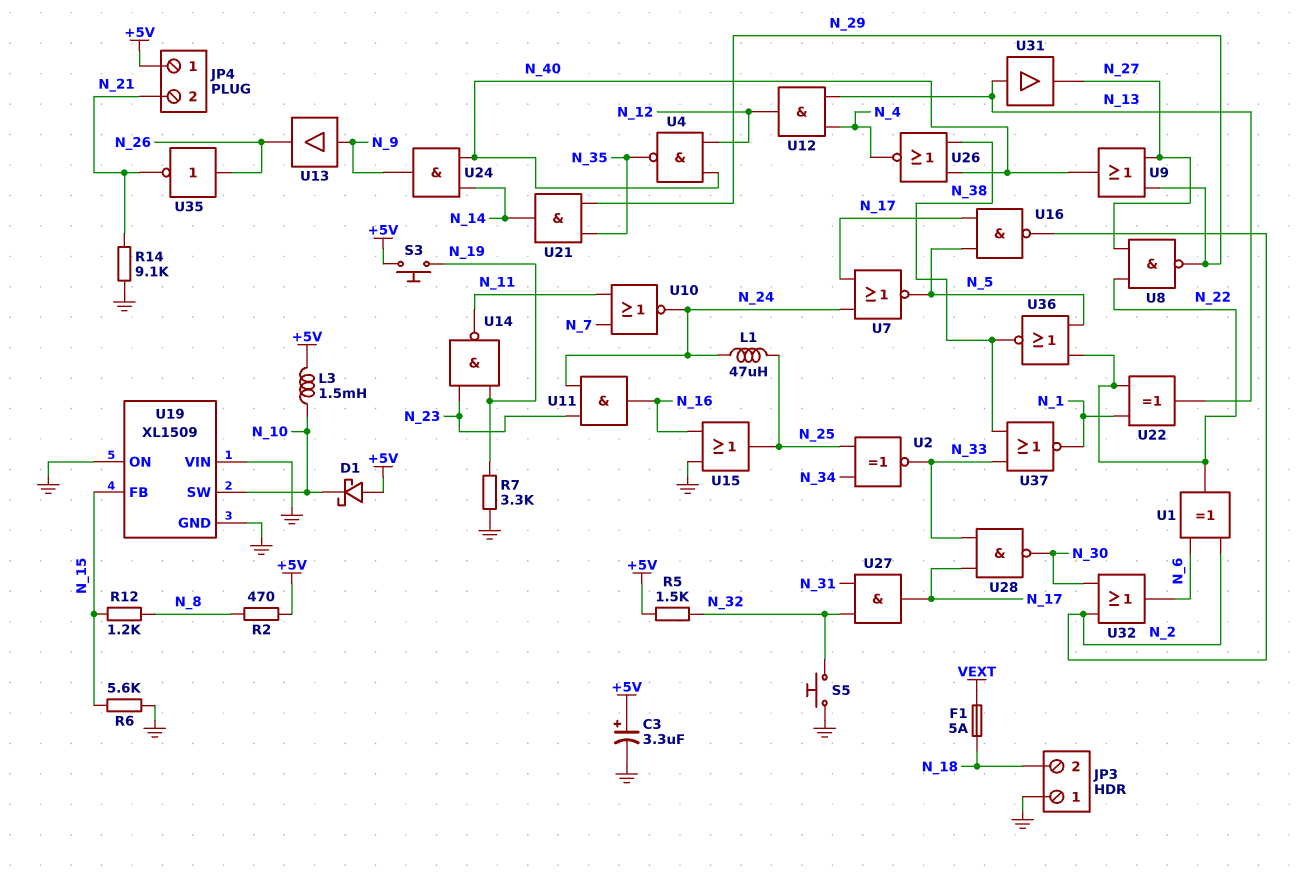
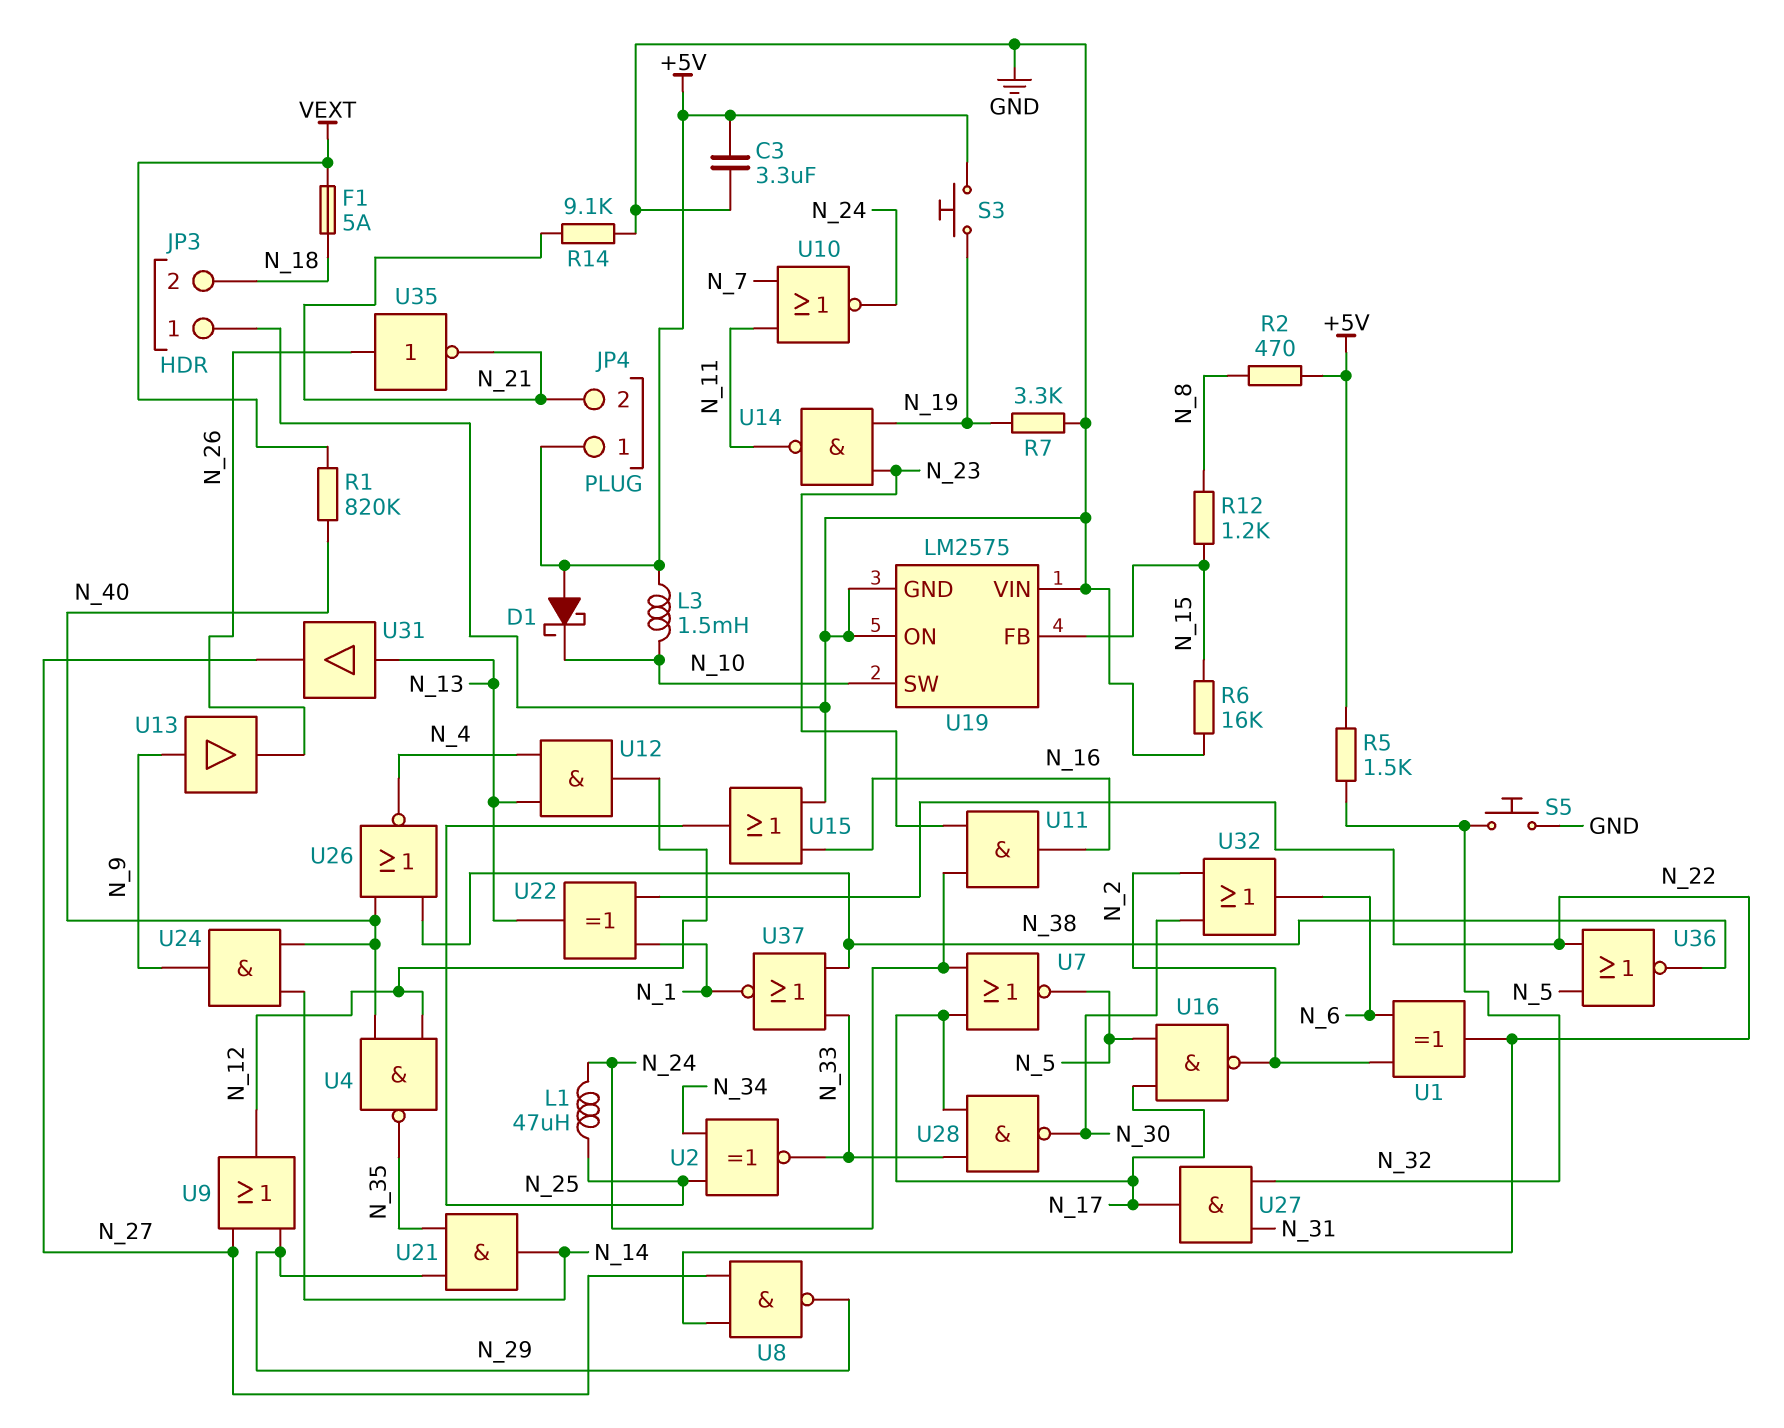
C3: 3.3uF (plus +5V, minus GND) -> 3.3uF (+5V, GND)
R1: none -> 820k (N_40, VEXT)
R6: 5.6k (GND, N_15) -> 16k (GND, N_15)
U9: OR (in N_27, in N_29, out N_40) -> OR (in N_27, in N_29, out N_12)
U19: XL1509 -> LM2575

